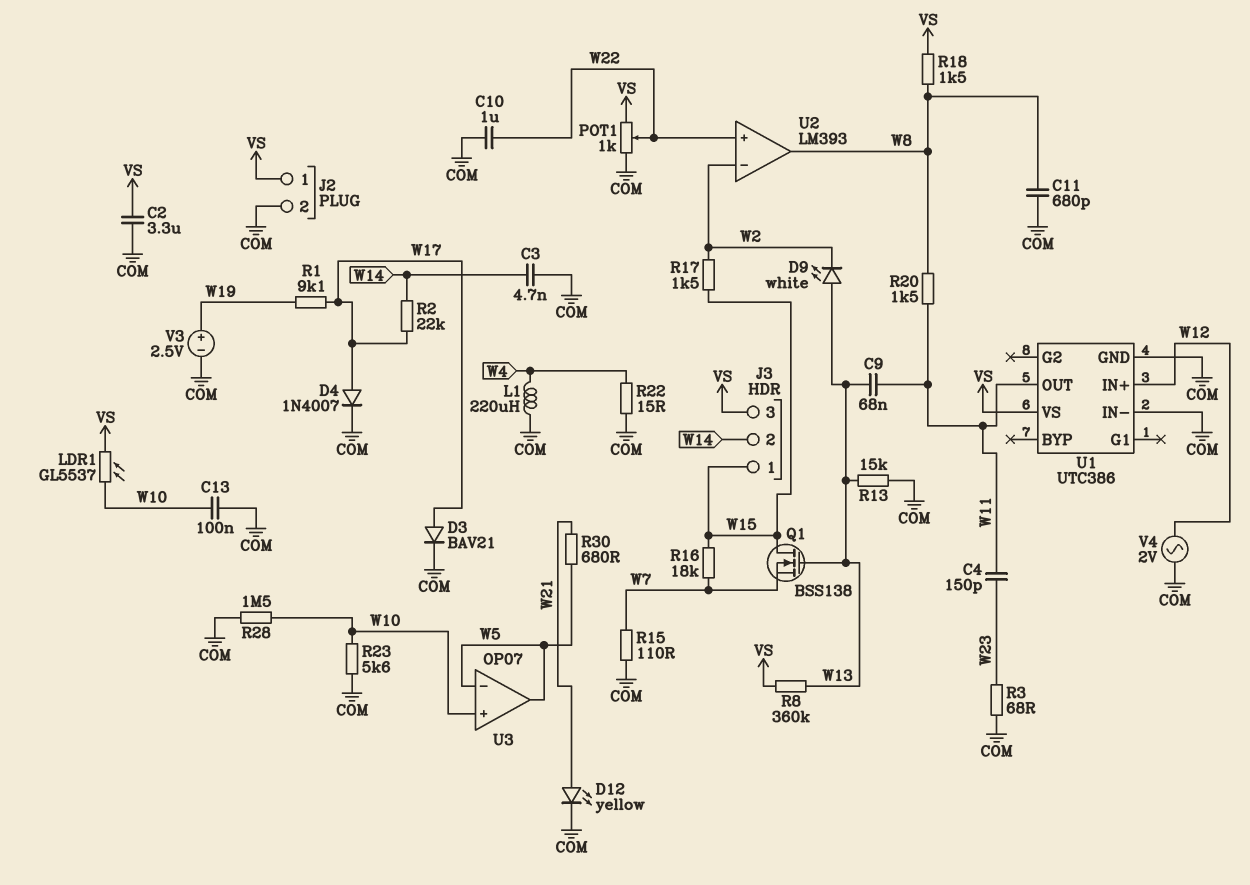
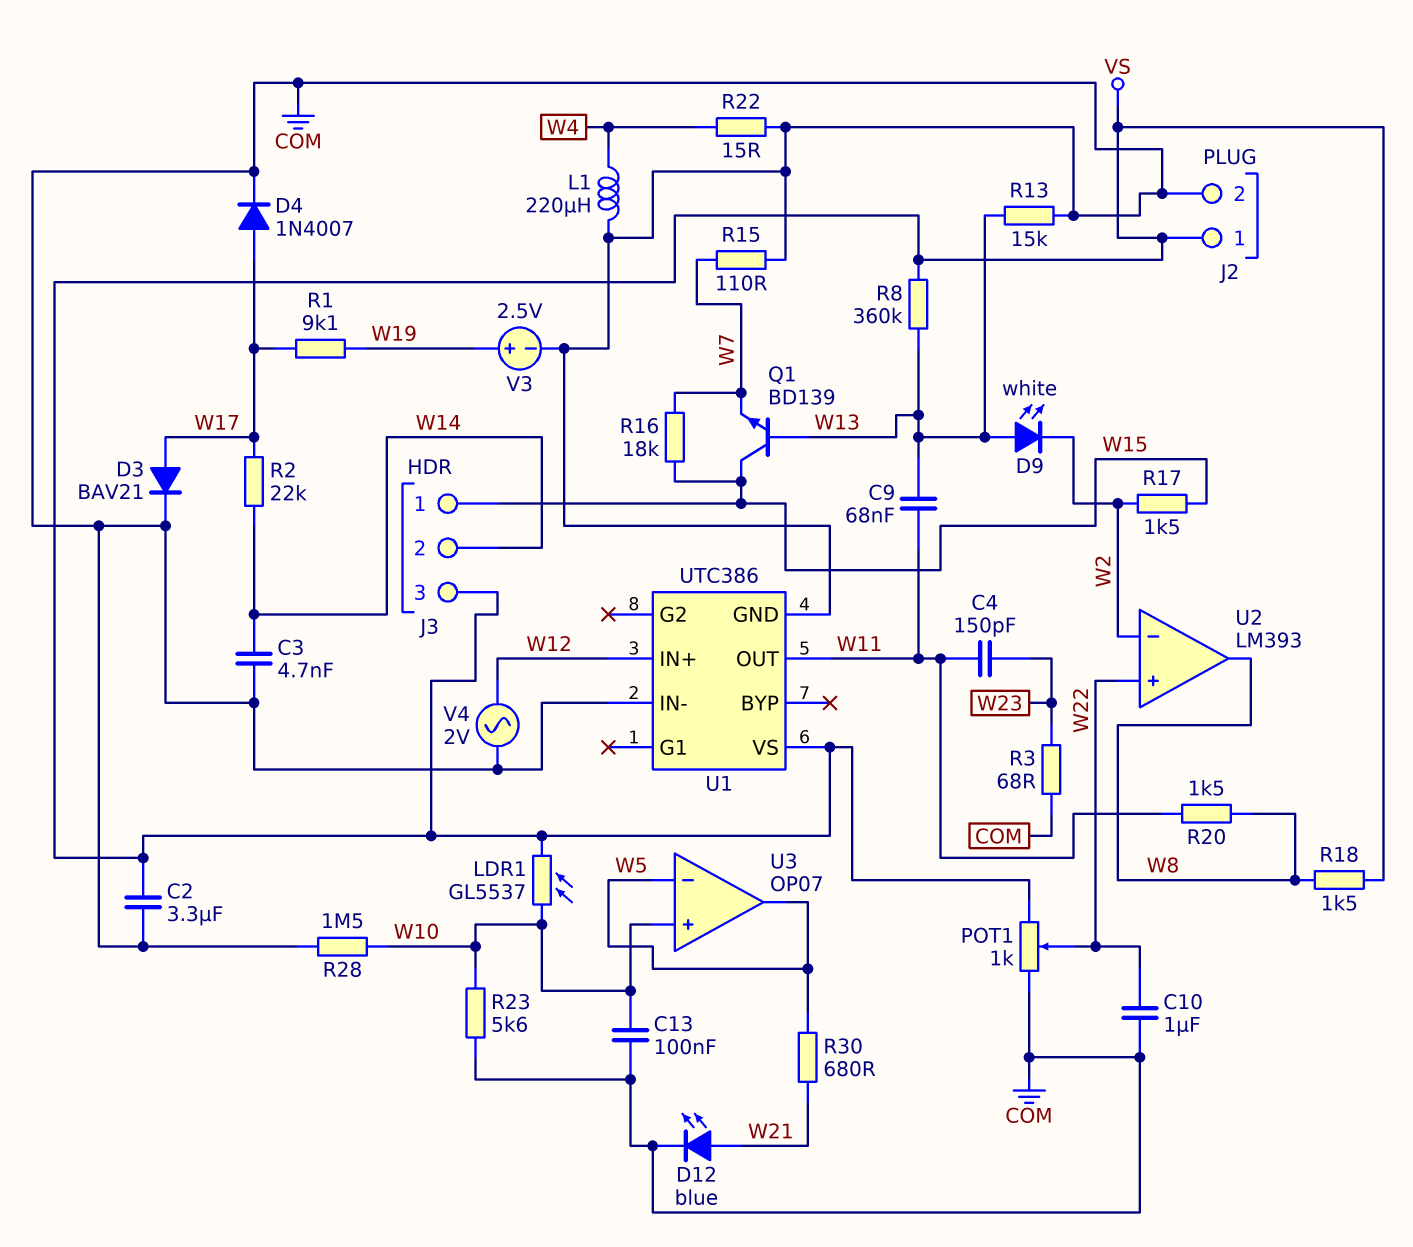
C11: 680pF (COM, W8) -> none
D12: LED yellow (A W21, K COM) -> LED blue (A W21, K COM)
Q1: NMOS BSS138 (G W13, D W15, S W7) -> NPN BD139 (B W13, C W15, E W7)

